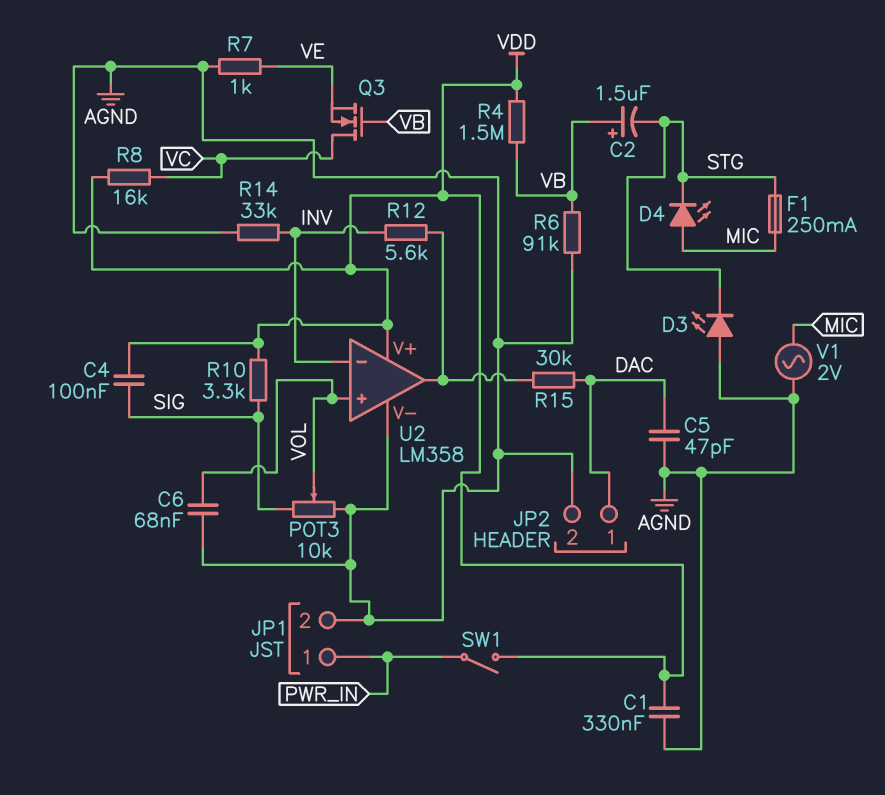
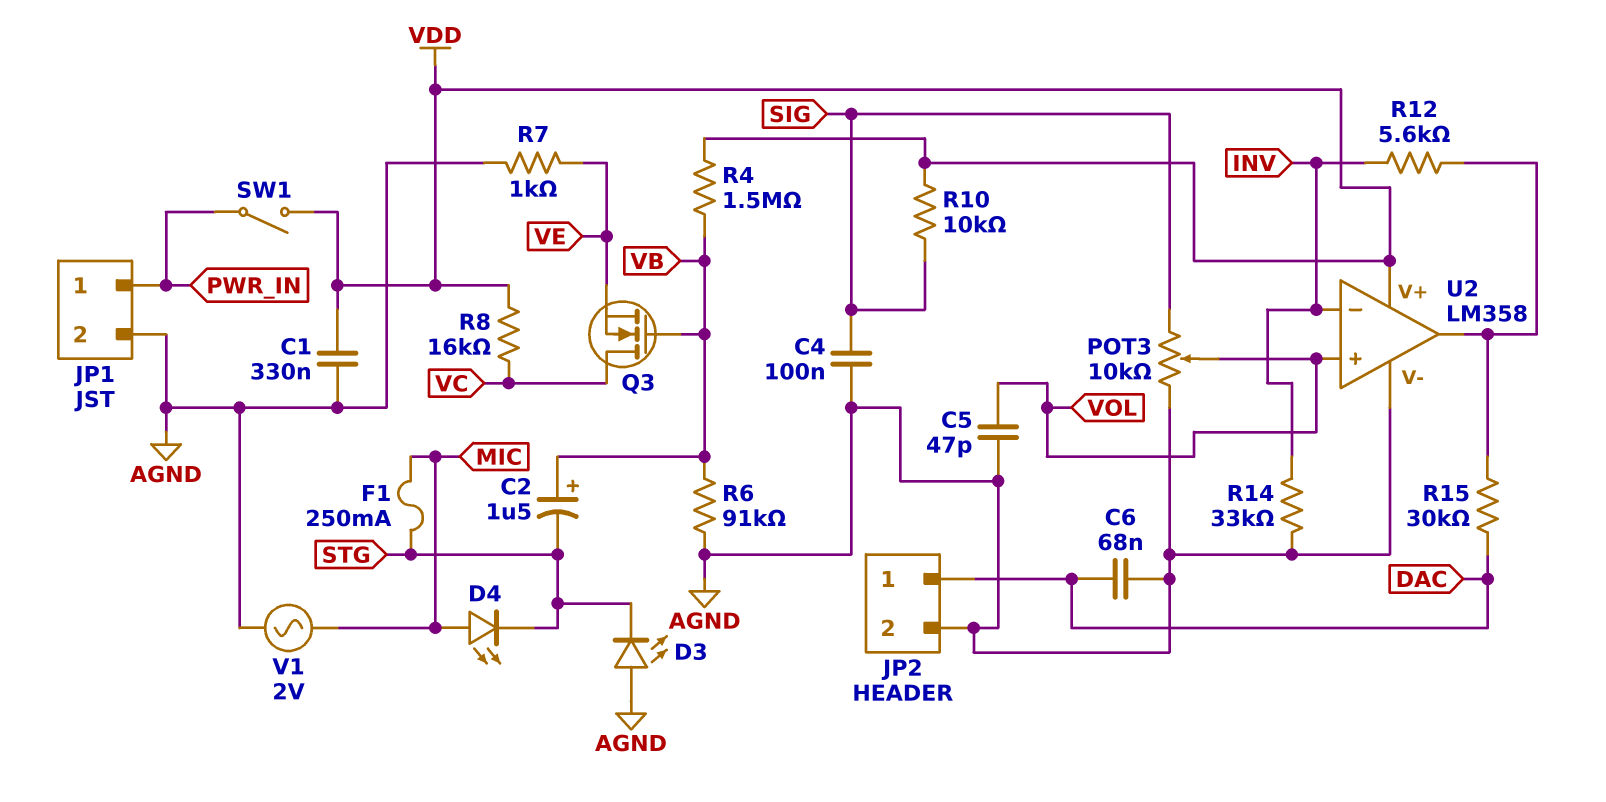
C4: 100nF (SIG, VDD) -> 100nF (AGND, SIG)
C5: 47pF (AGND, DAC) -> 47pF (AGND, VOL)
C6: 68nF (AGND, VOL) -> 68nF (AGND, DAC)
R10: 3.3k (SIG, VDD) -> 10k (SIG, VDD)

